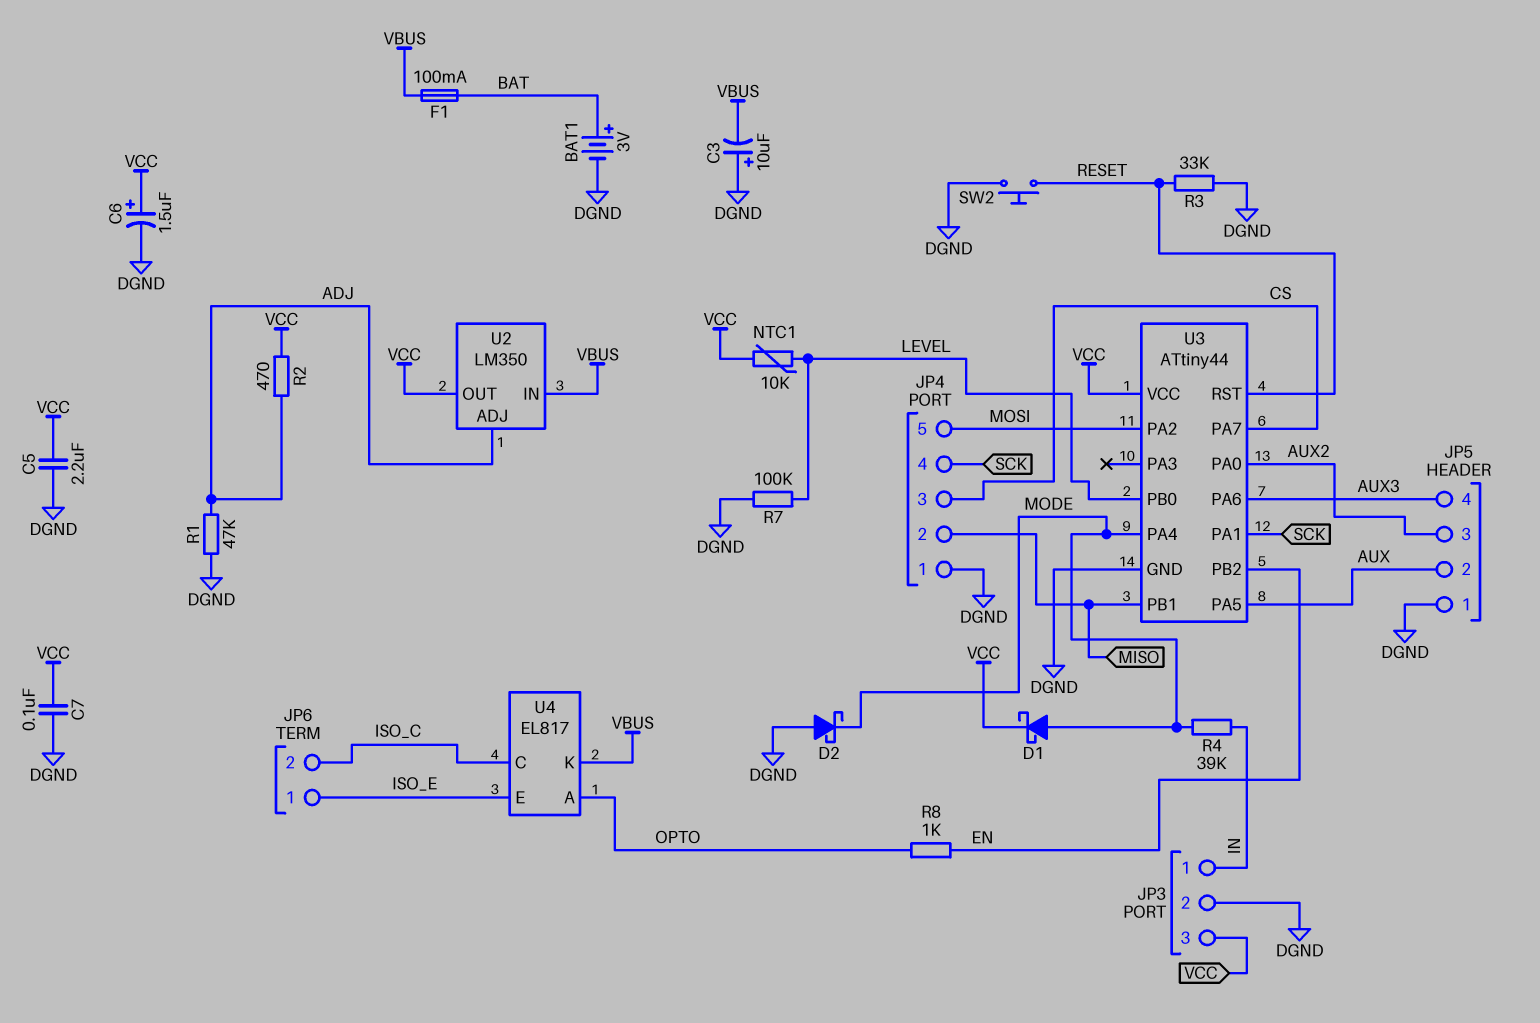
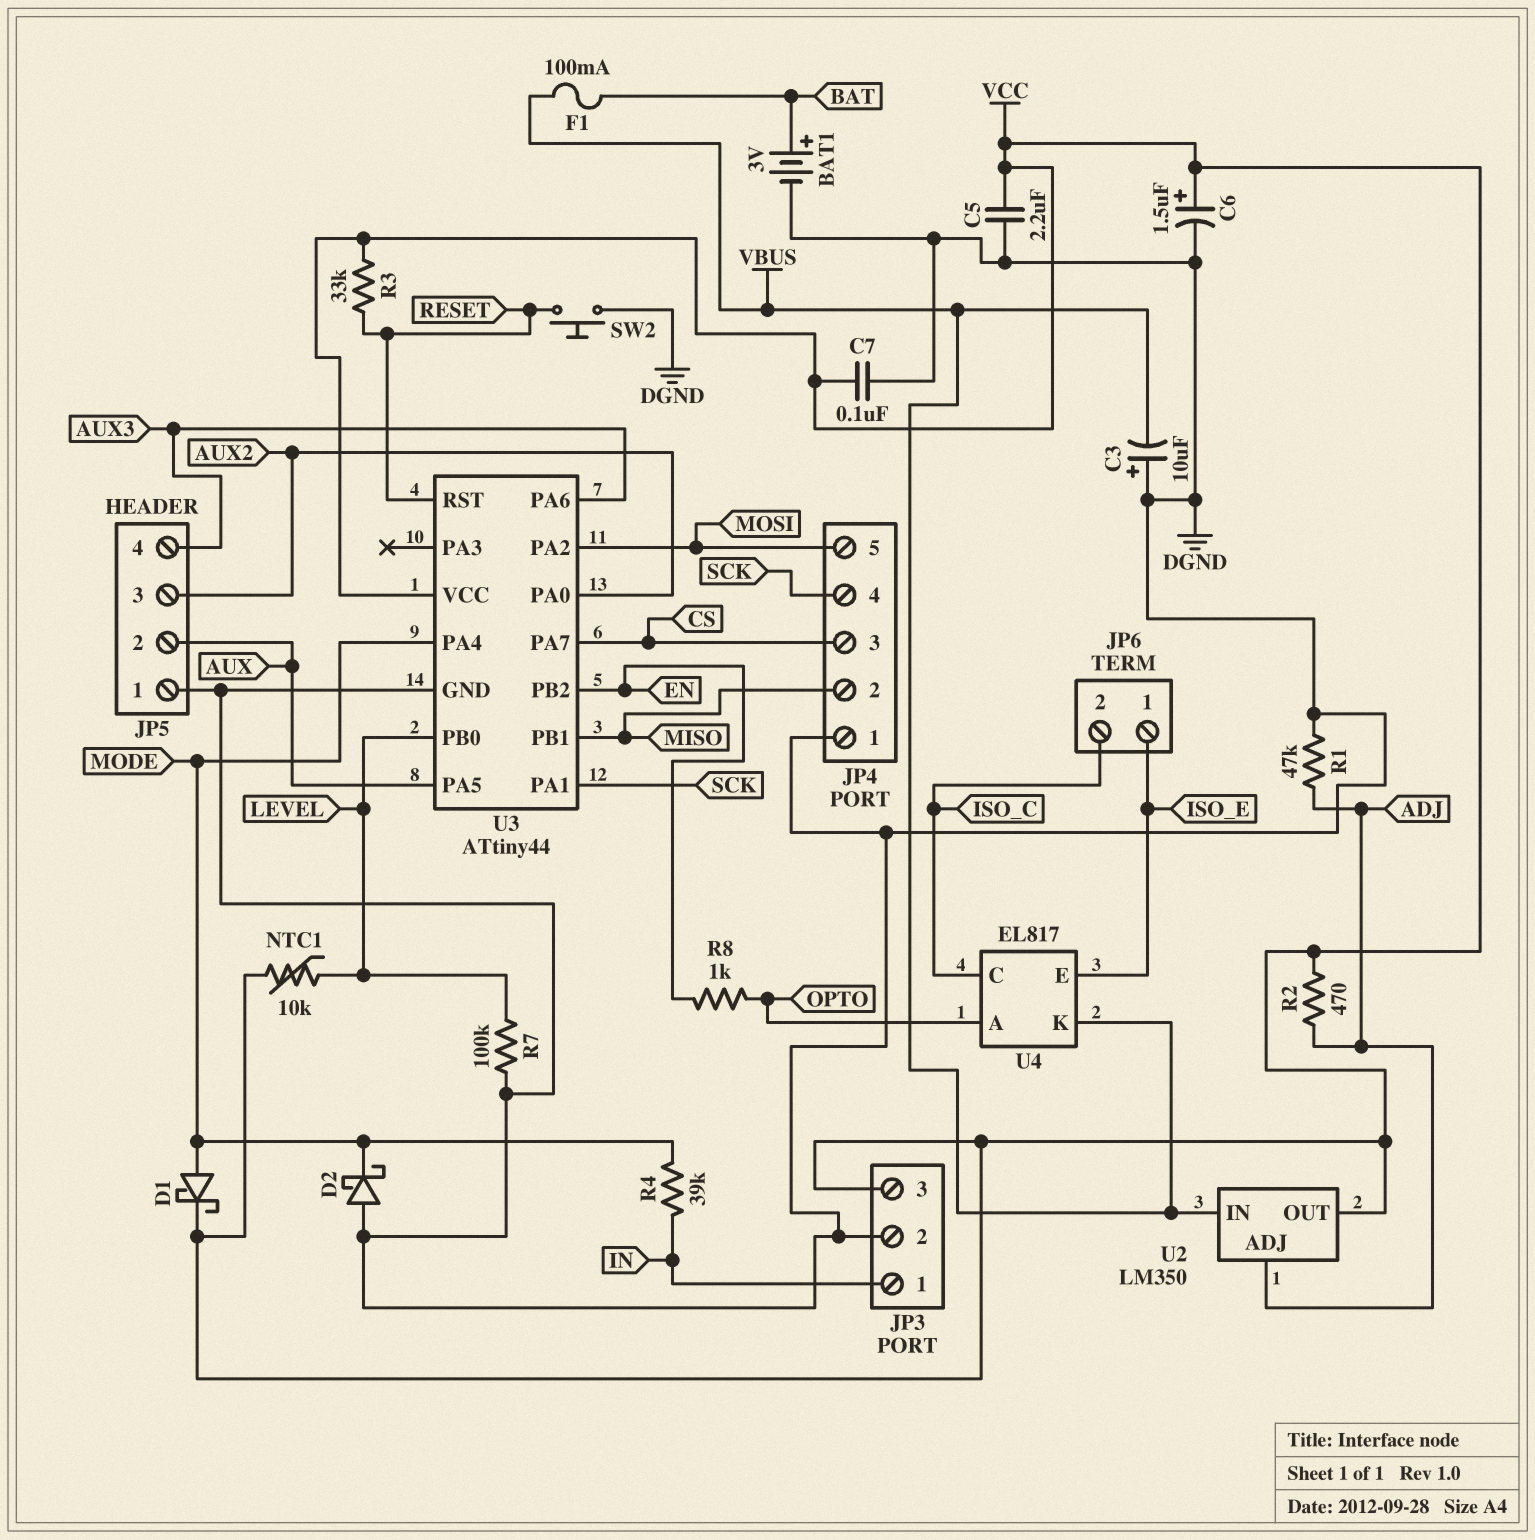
R3: 33k (DGND, RESET) -> 33k (RESET, VCC)

